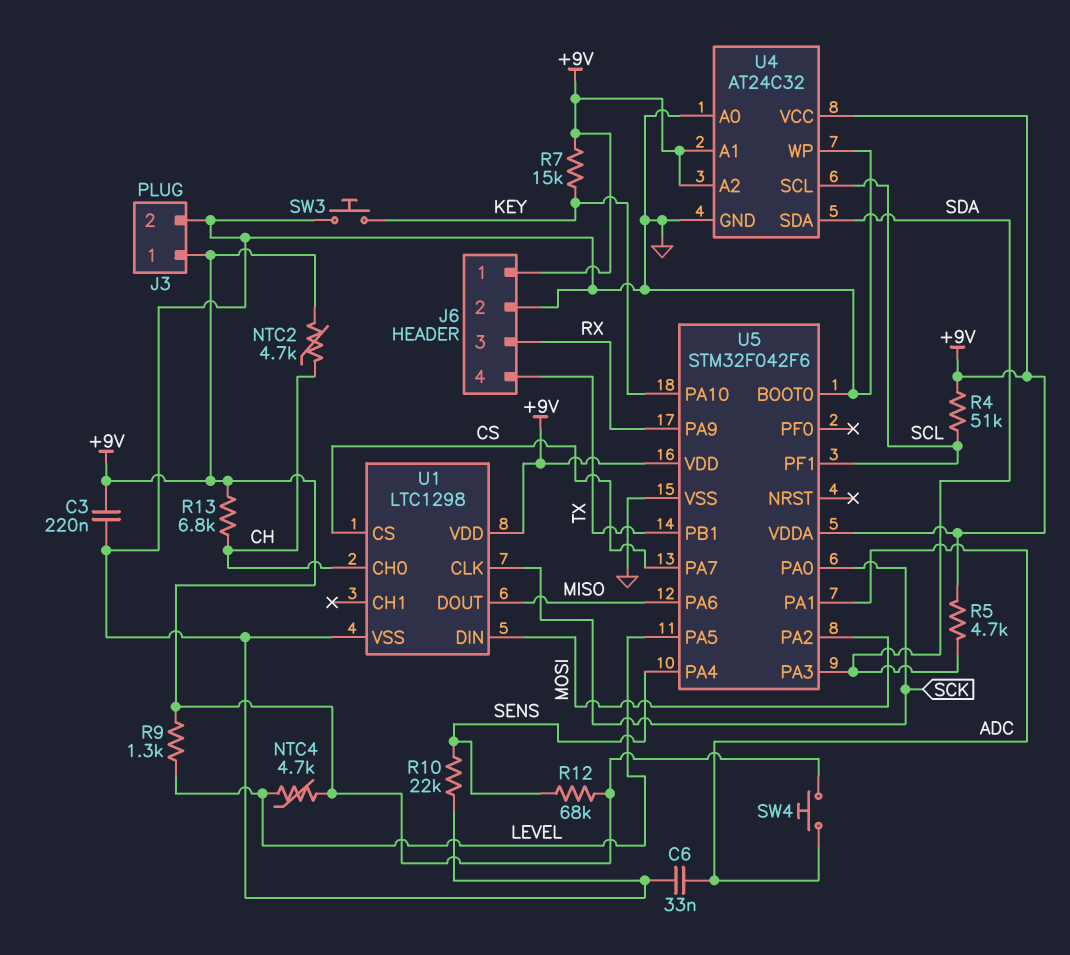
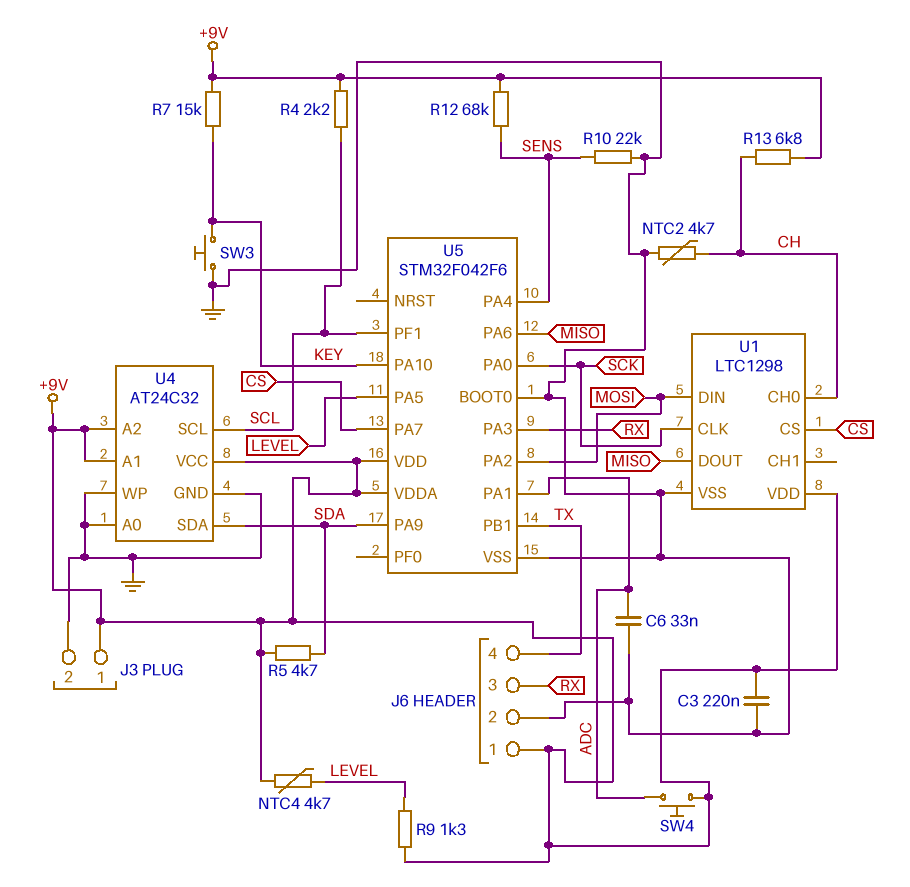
NTC2: 4.7k (+9V, CH) -> 4.7k (CH, GND)
R4: 51k (+9V, SCL) -> 2.2k (+9V, SCL)
U5 pin PA3: SDA -> RX
U5 pin PA9: RX -> SDA

